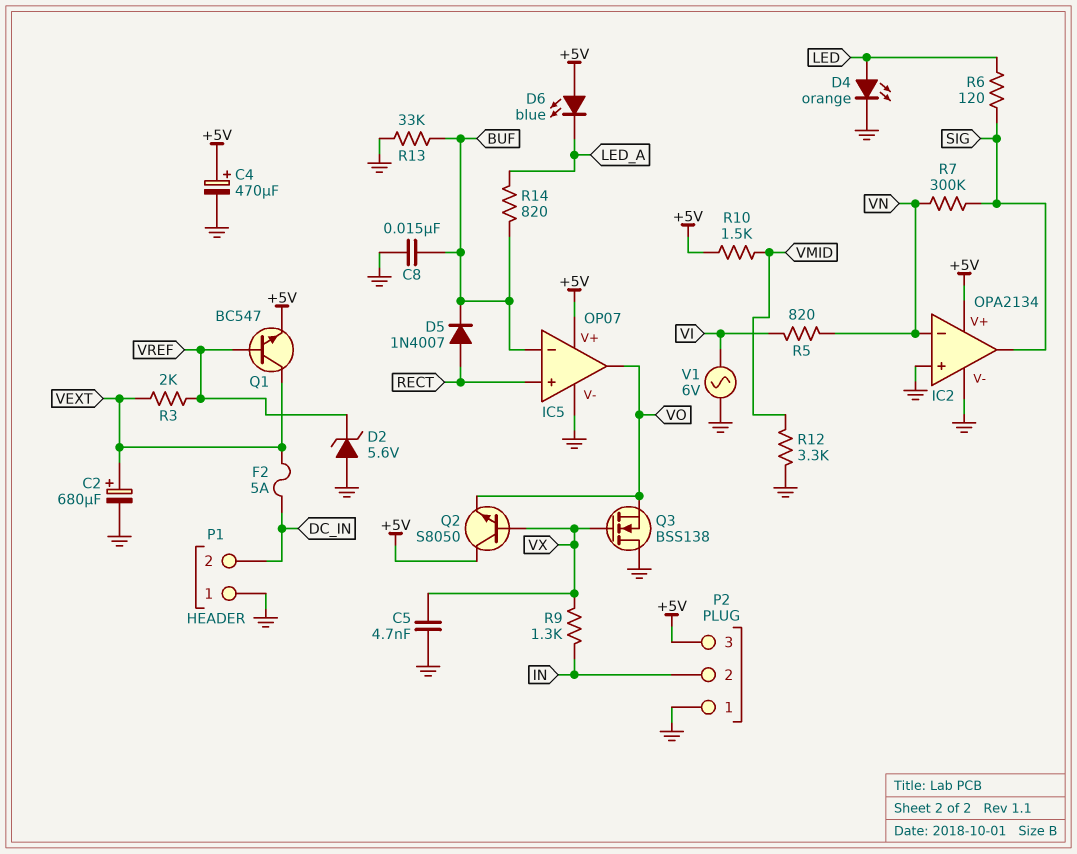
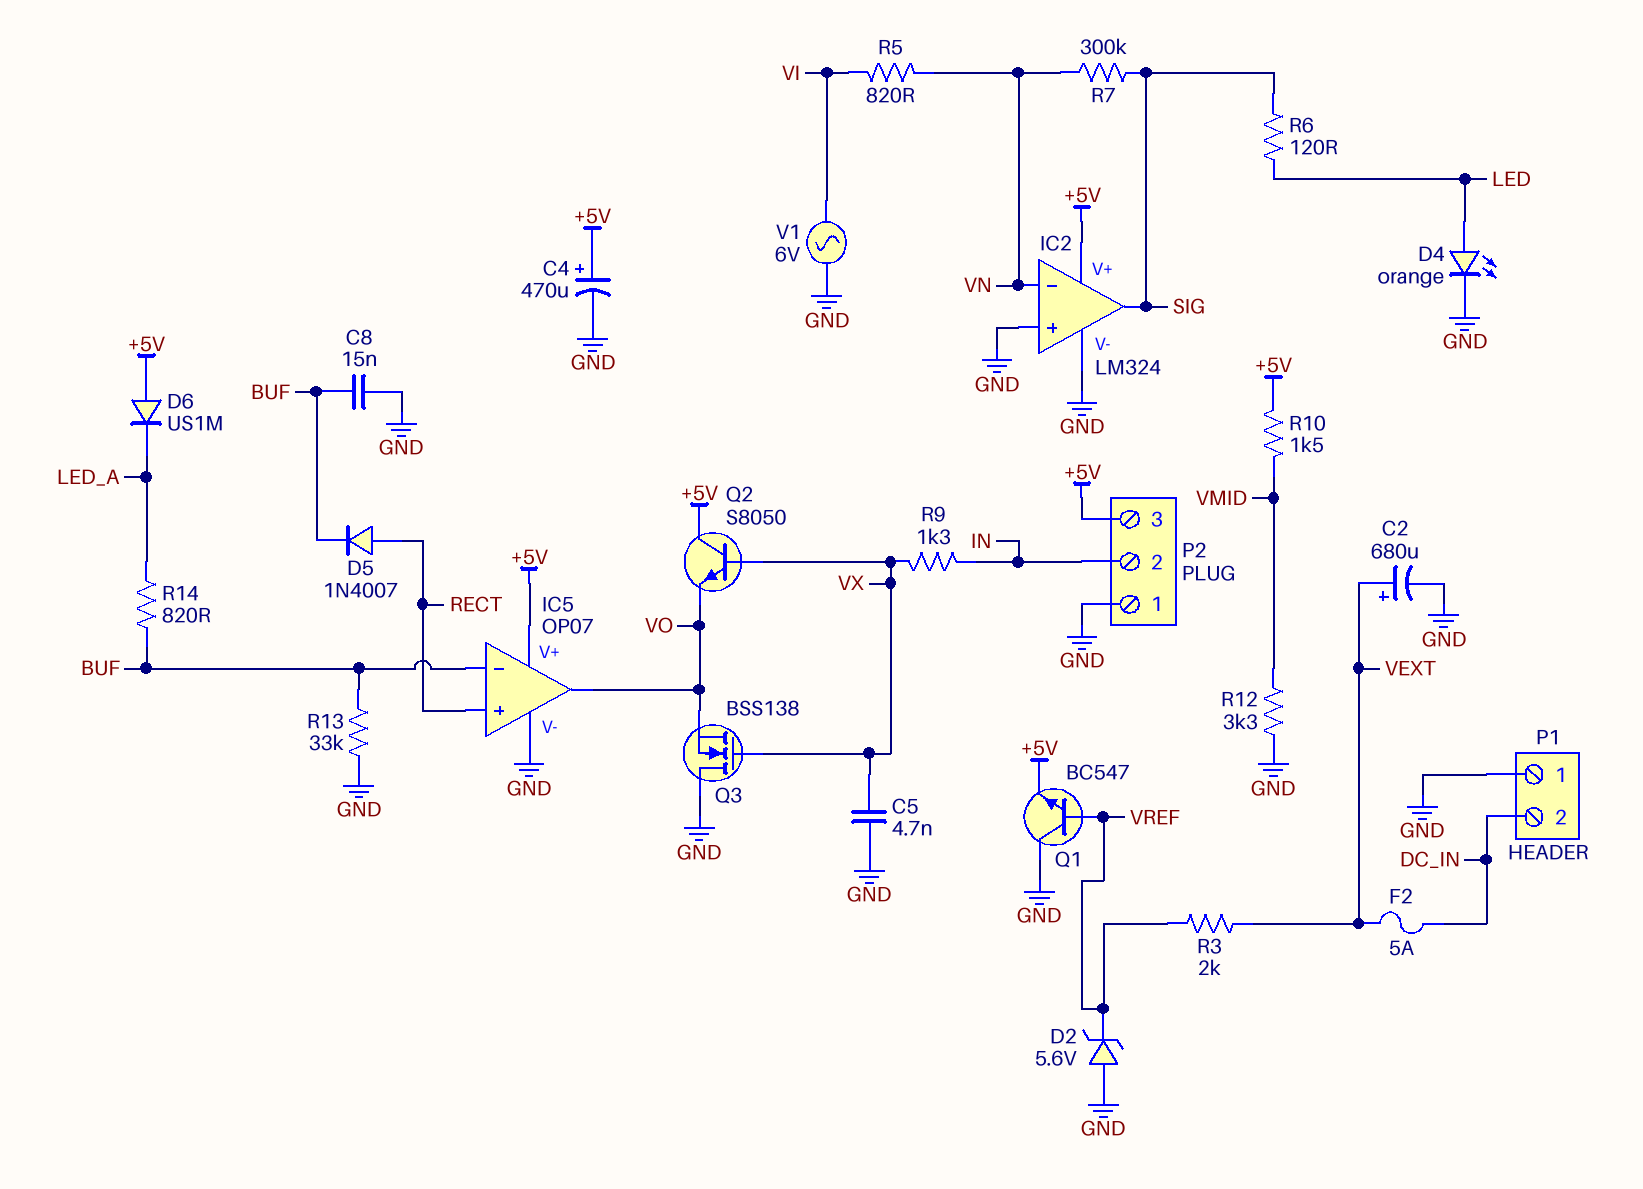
D6: LED blue (A +5V, K LED_A) -> diode US1M (A +5V, K LED_A)
IC2: OPA2134 -> LM324
Q1: NPN BC547 (B VREF, C VEXT, E +5V) -> NPN BC547 (B VREF, C GND, E +5V)

